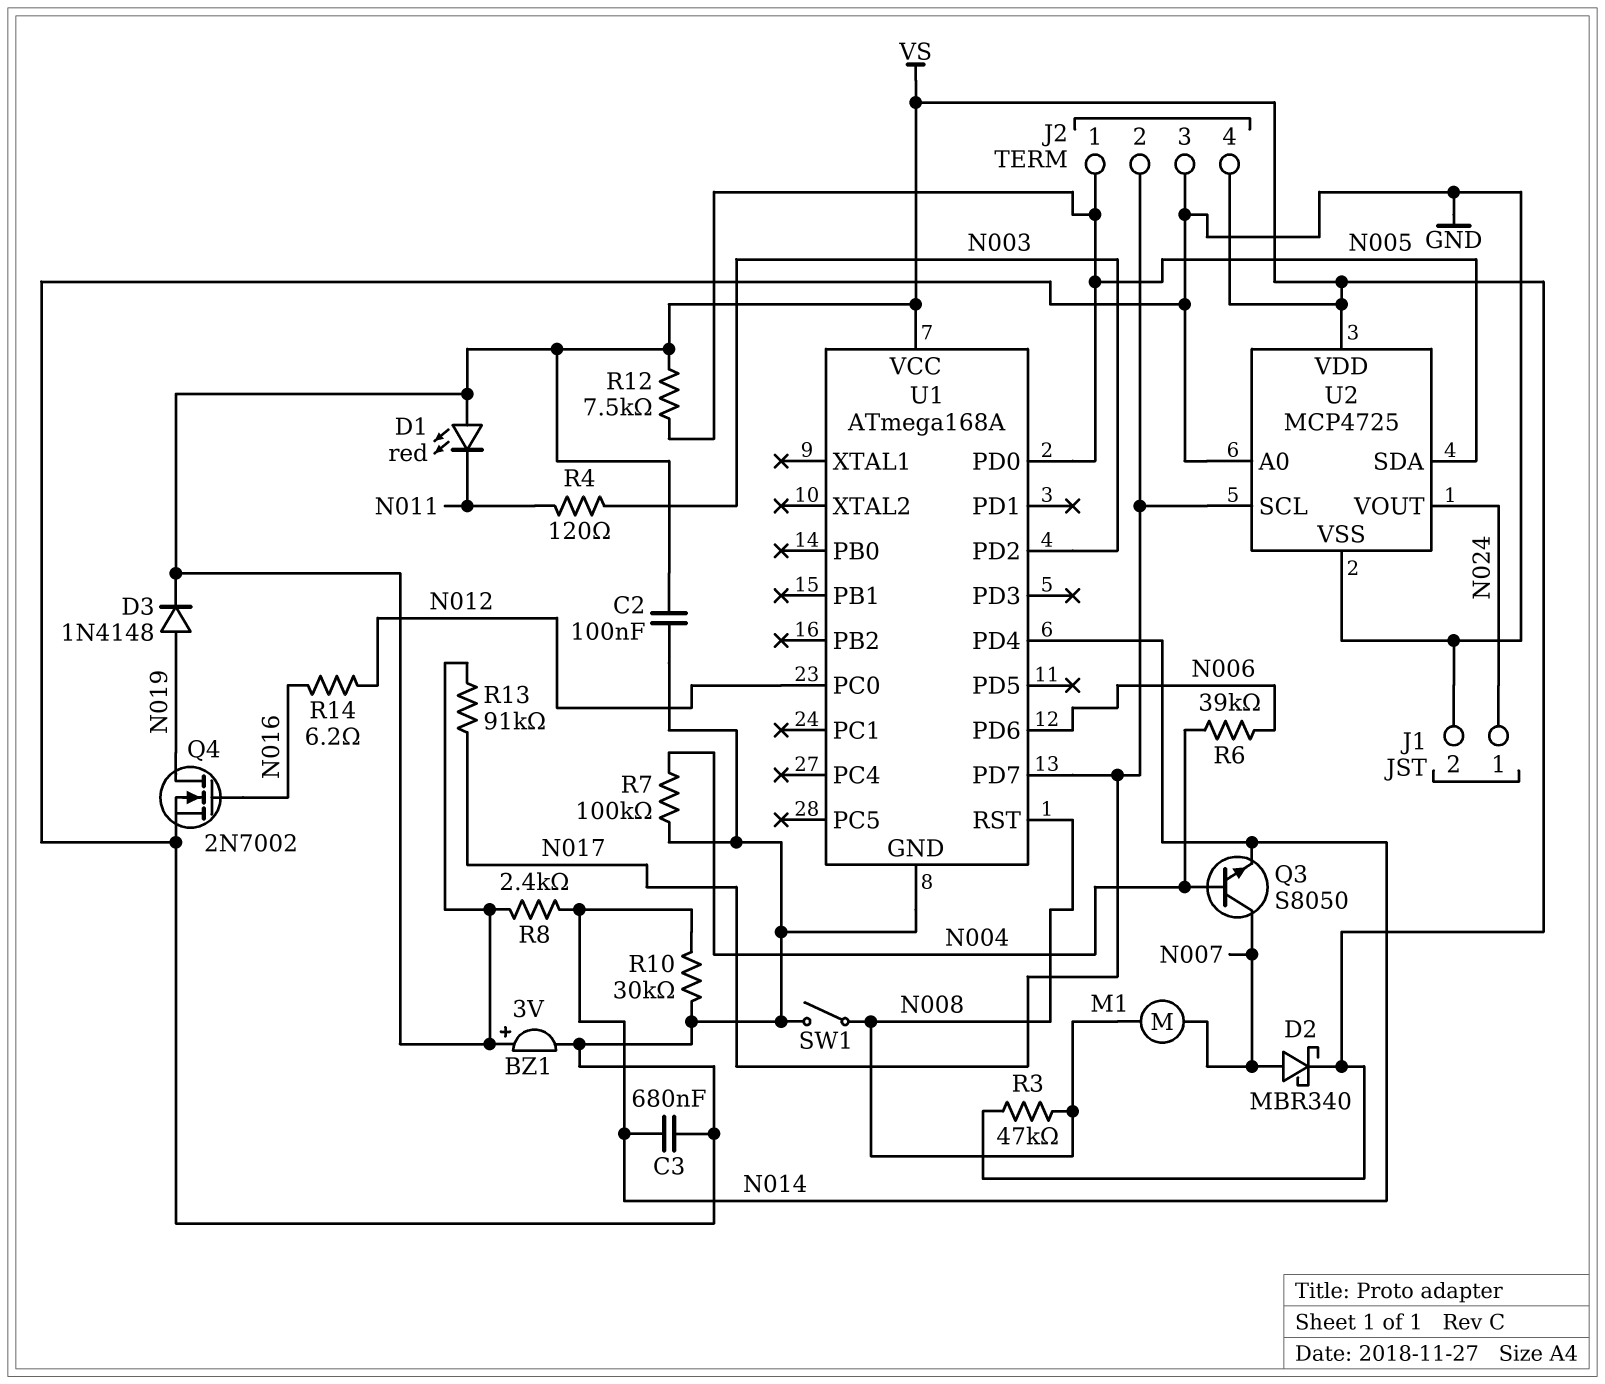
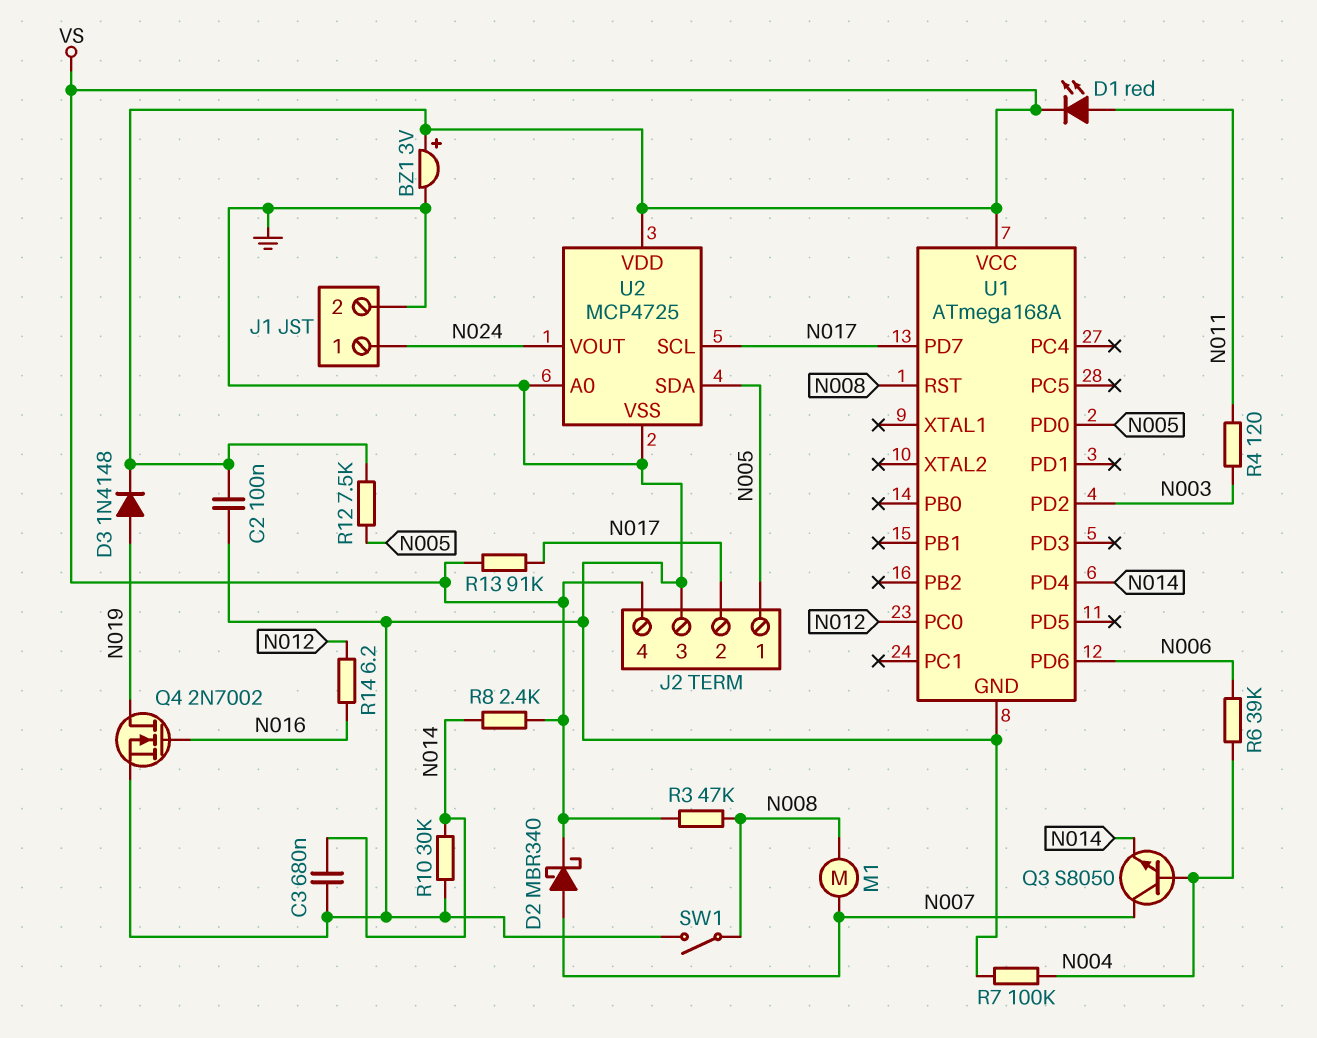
D1: LED red (A VS, K N011) -> LED red (A N011, K VS)

